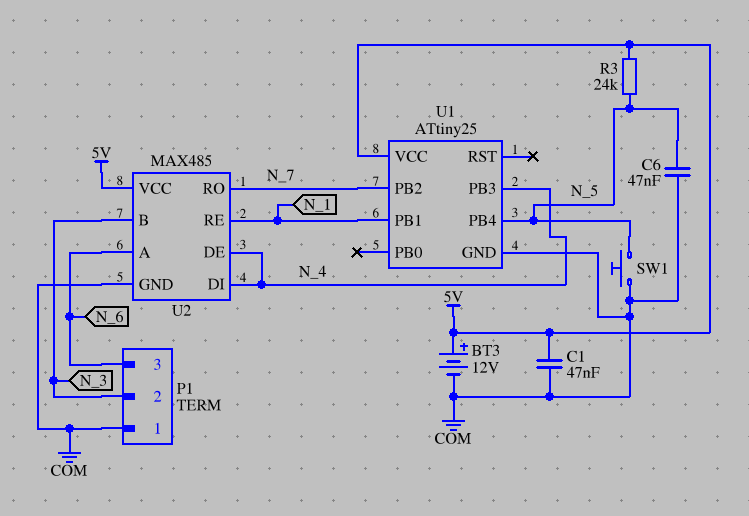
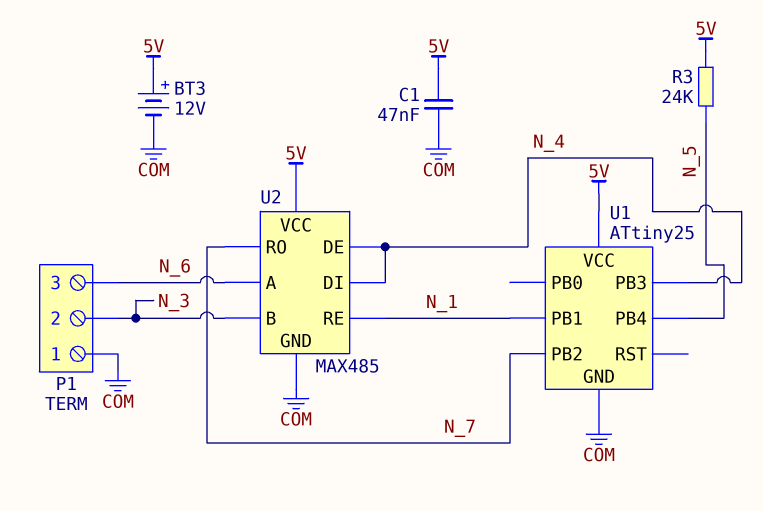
C6: 47nF (COM, N_5) -> none
SW1: button (COM, N_5) -> none

